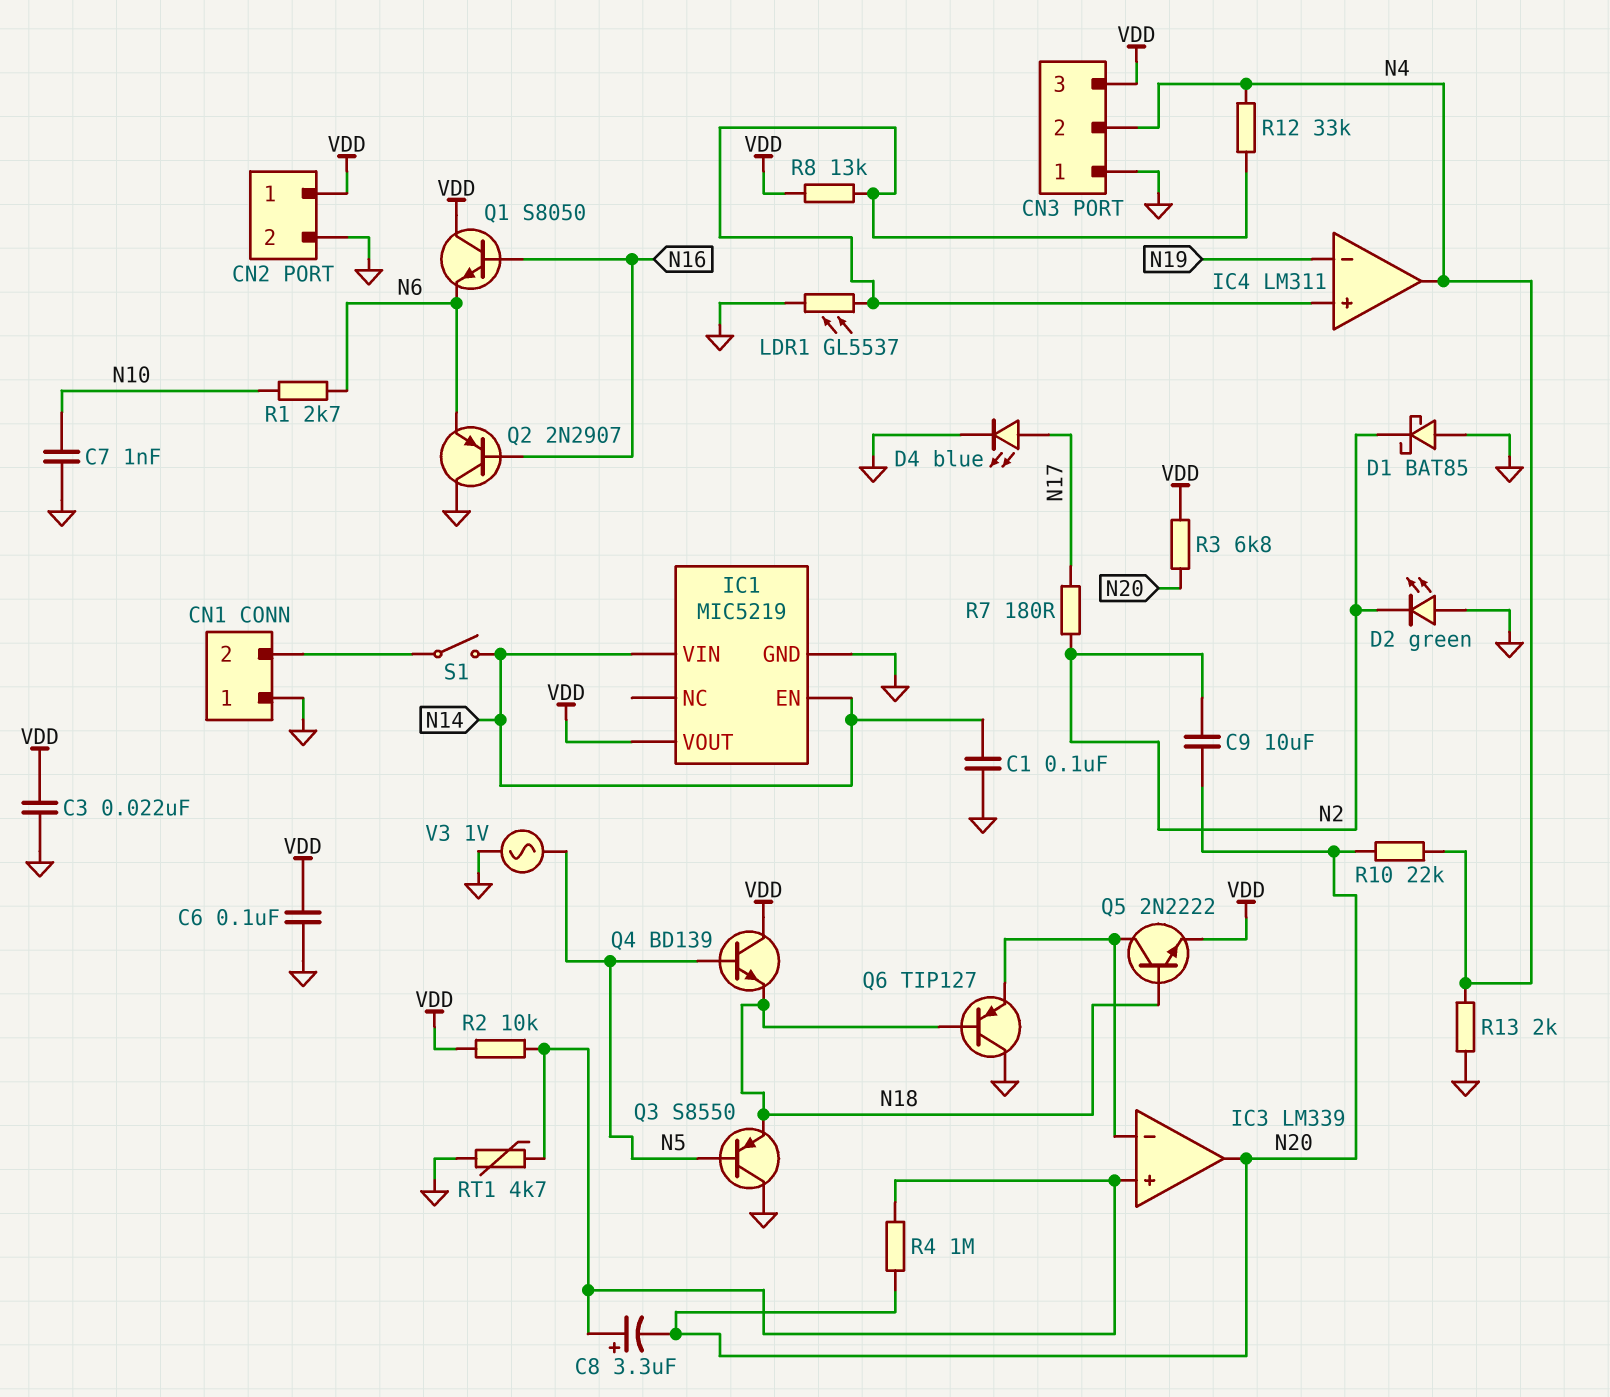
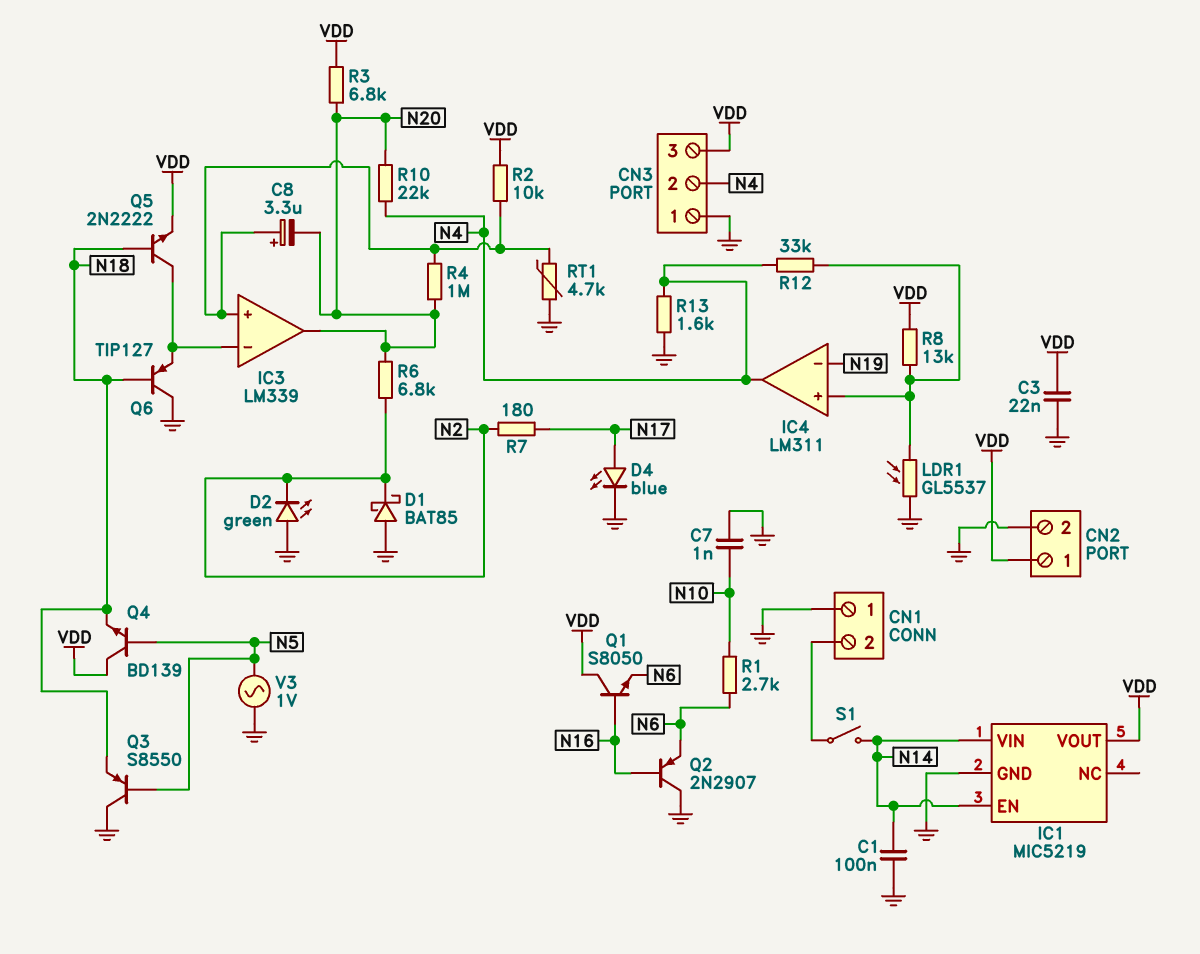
C6: 100nF (GND, VDD) -> none
C9: 10uF (N2, N20) -> none
R6: none -> 6.8k (N2, N20)
R13: 2k (GND, N4) -> 1.6k (GND, N4)

